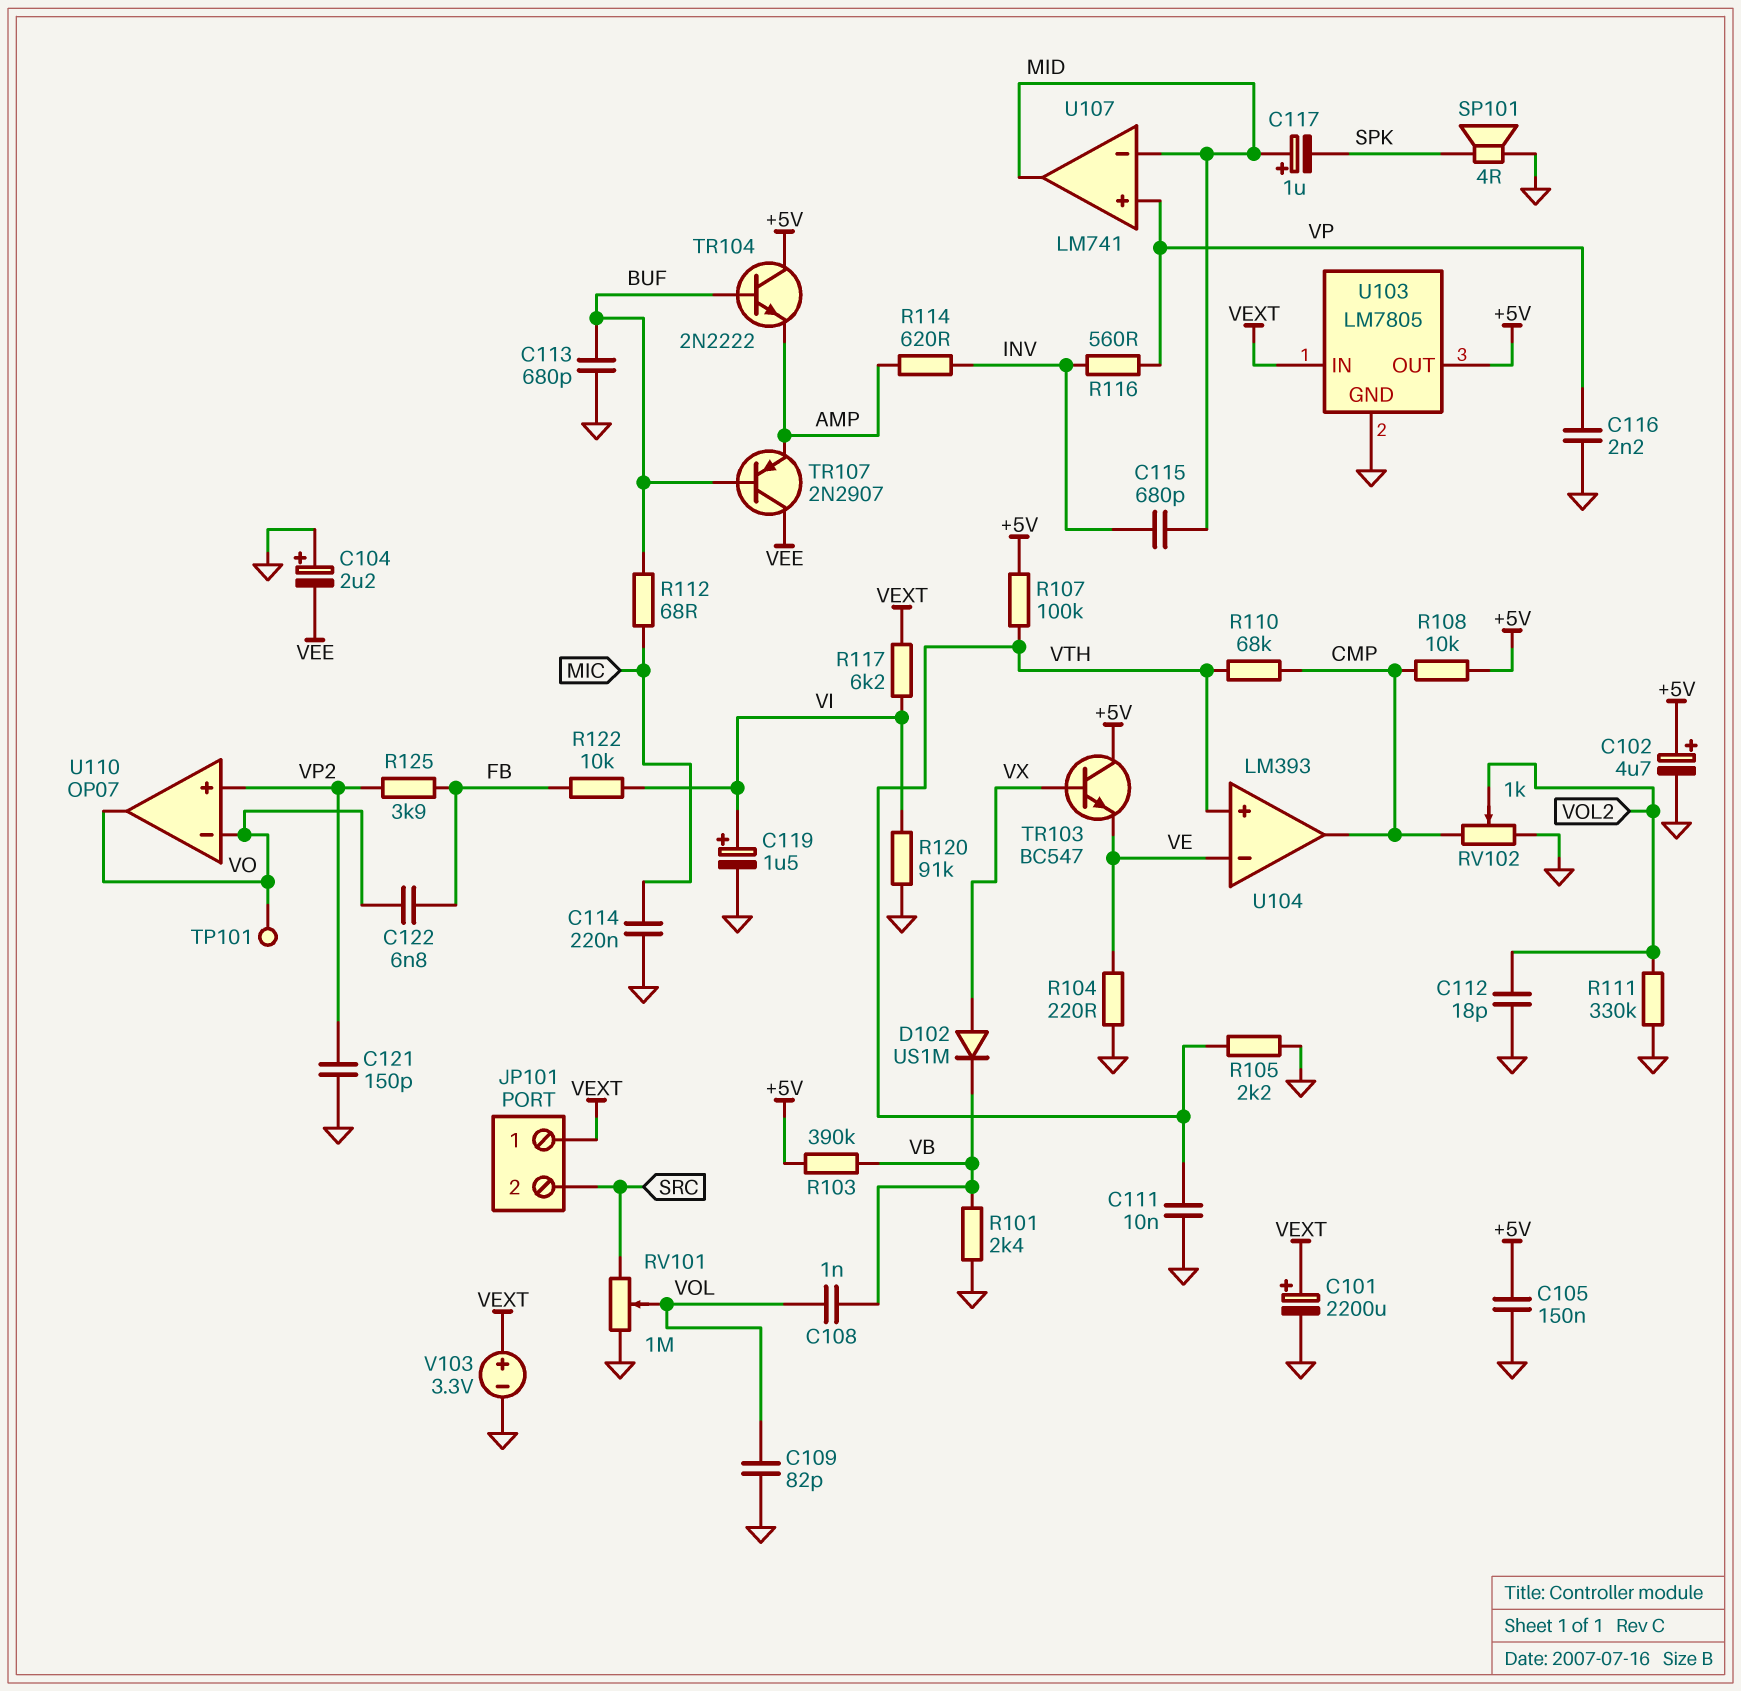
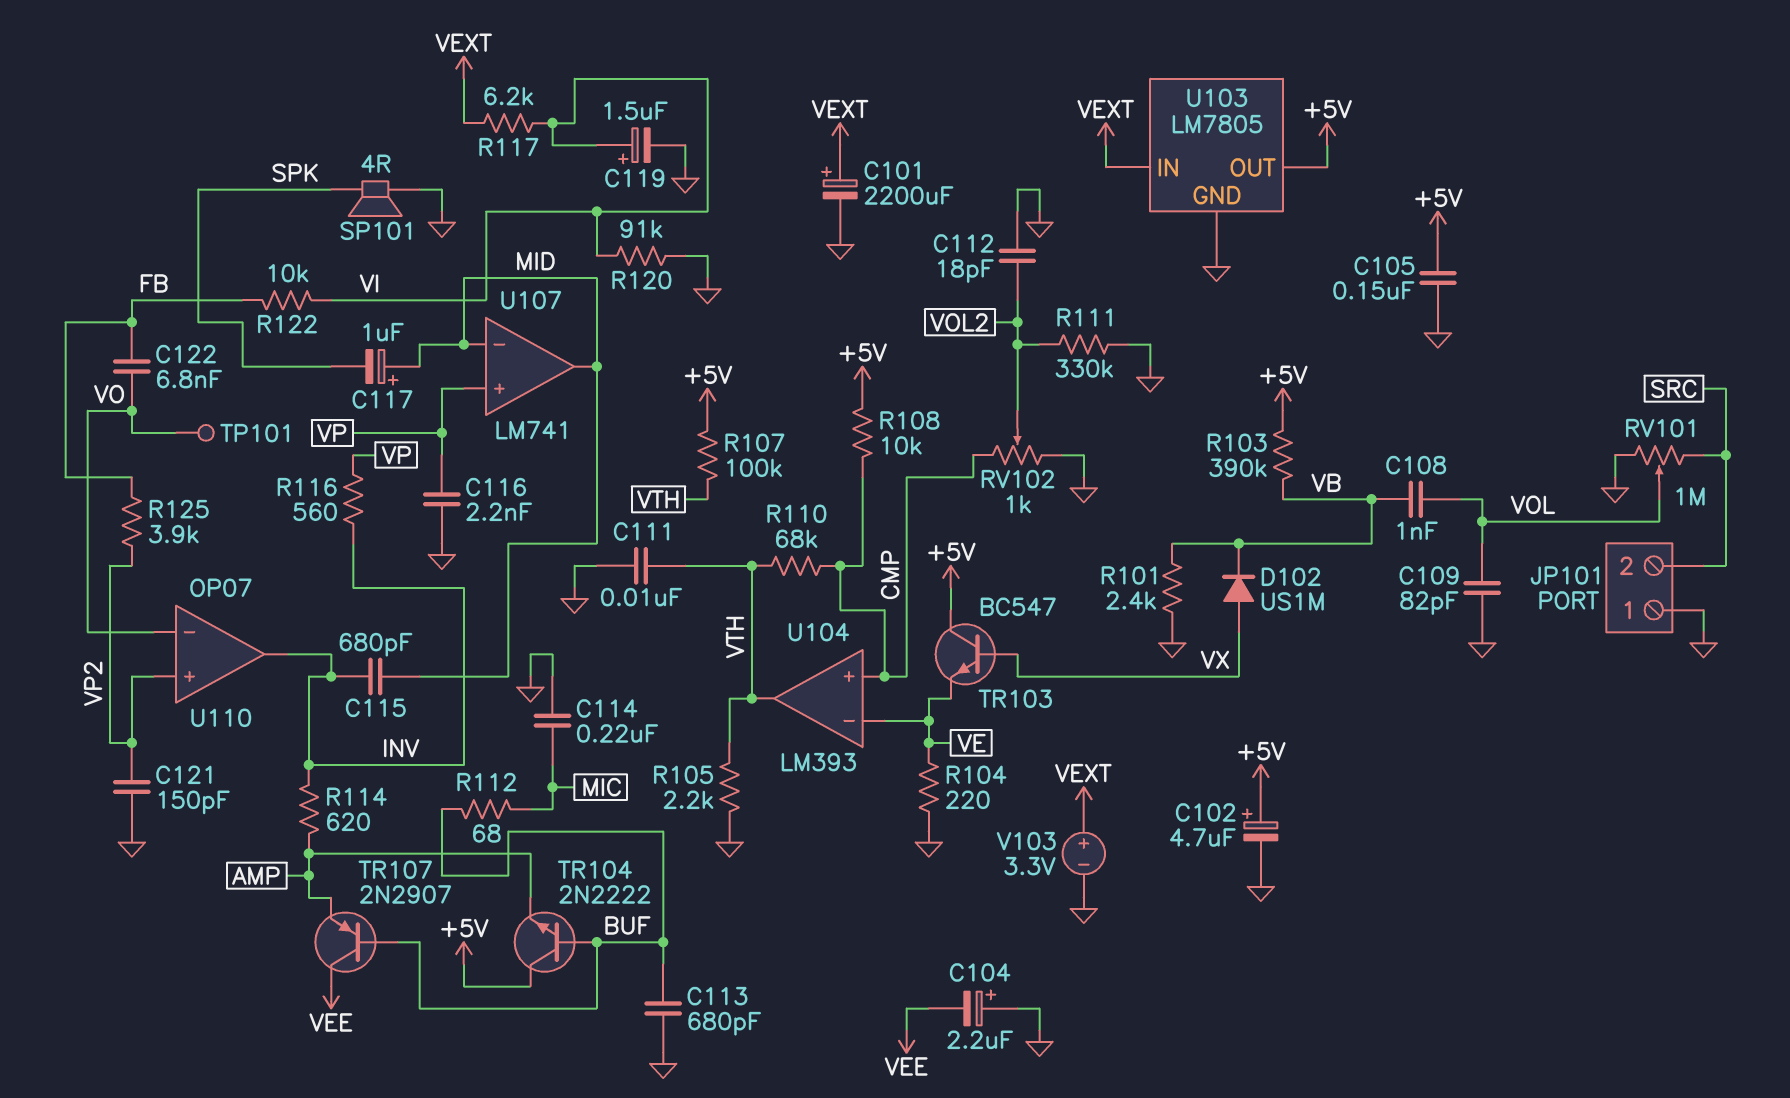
JP101 pin 1: VEXT -> GND
U104 pin in+: VTH -> CMP
U104 pin out: CMP -> VTH
U110 pin out: VO -> INV

